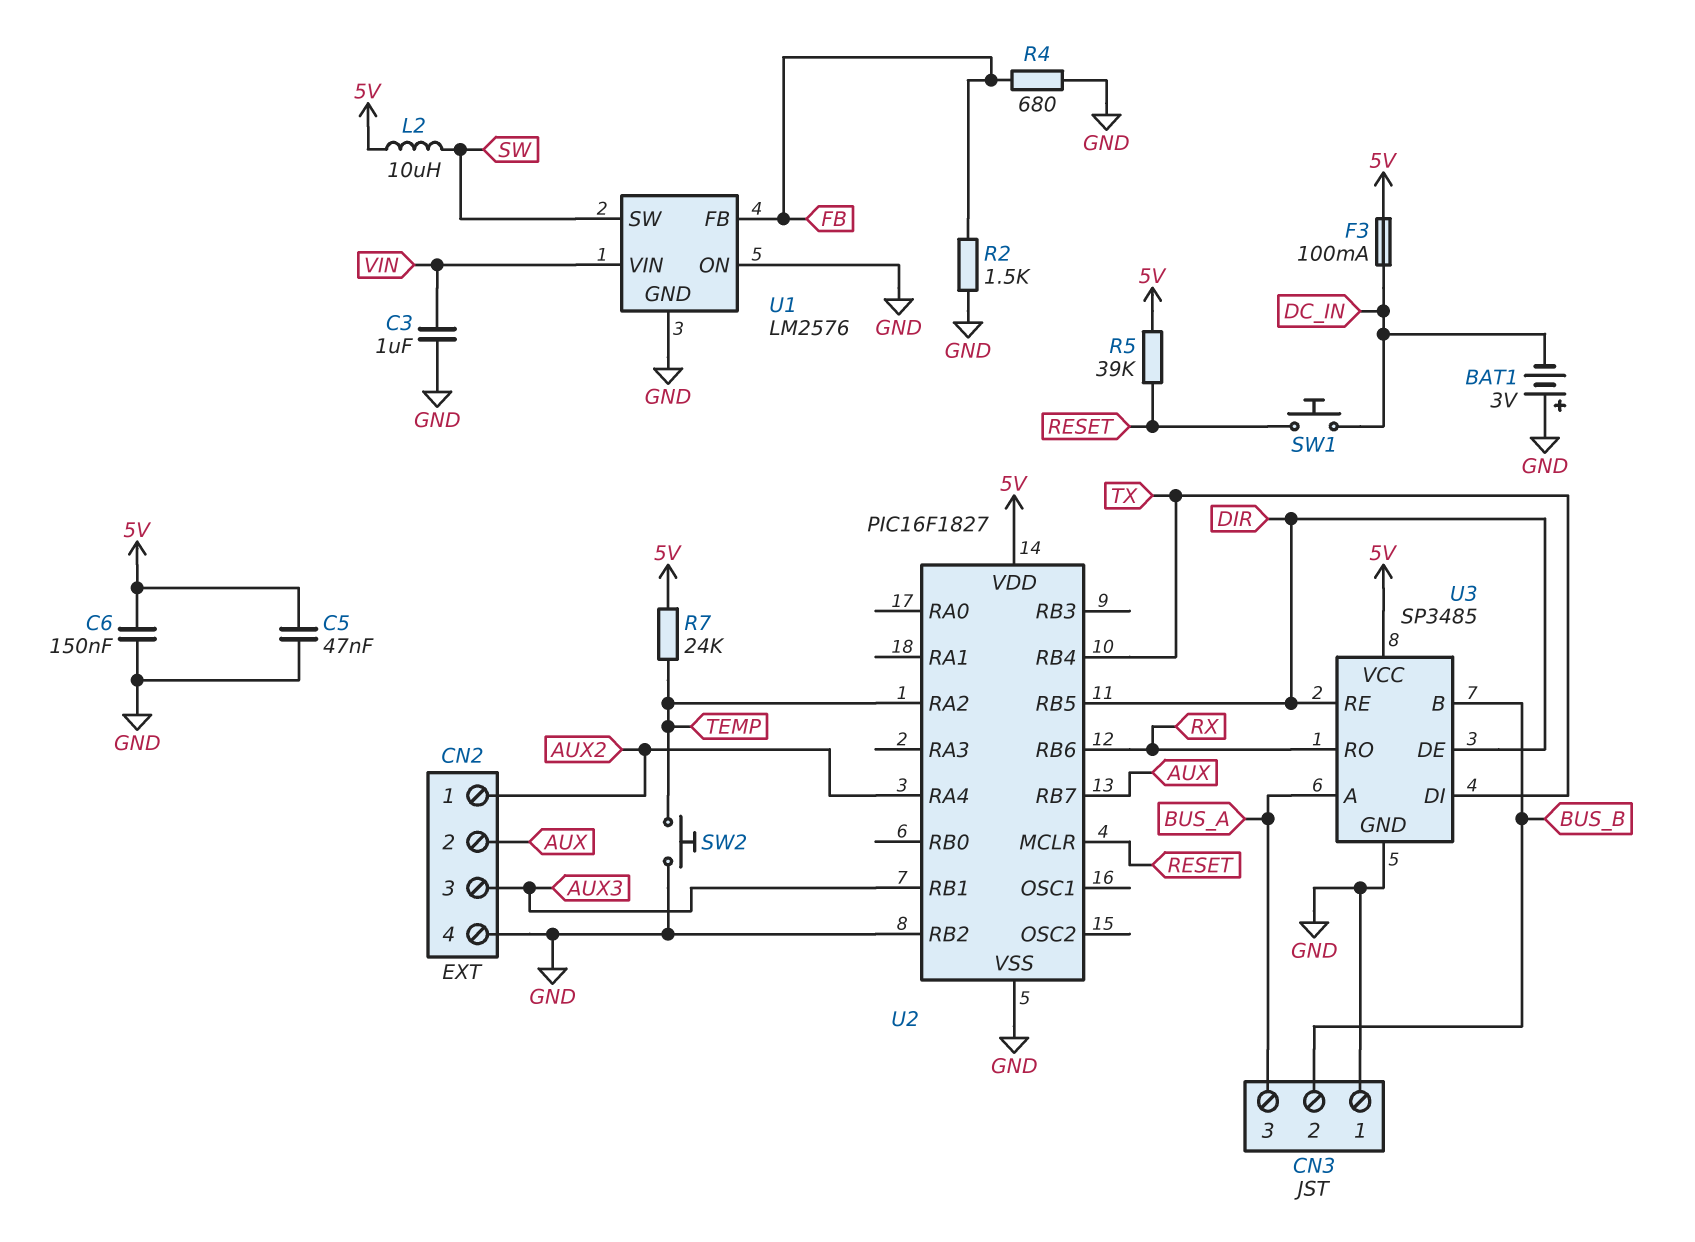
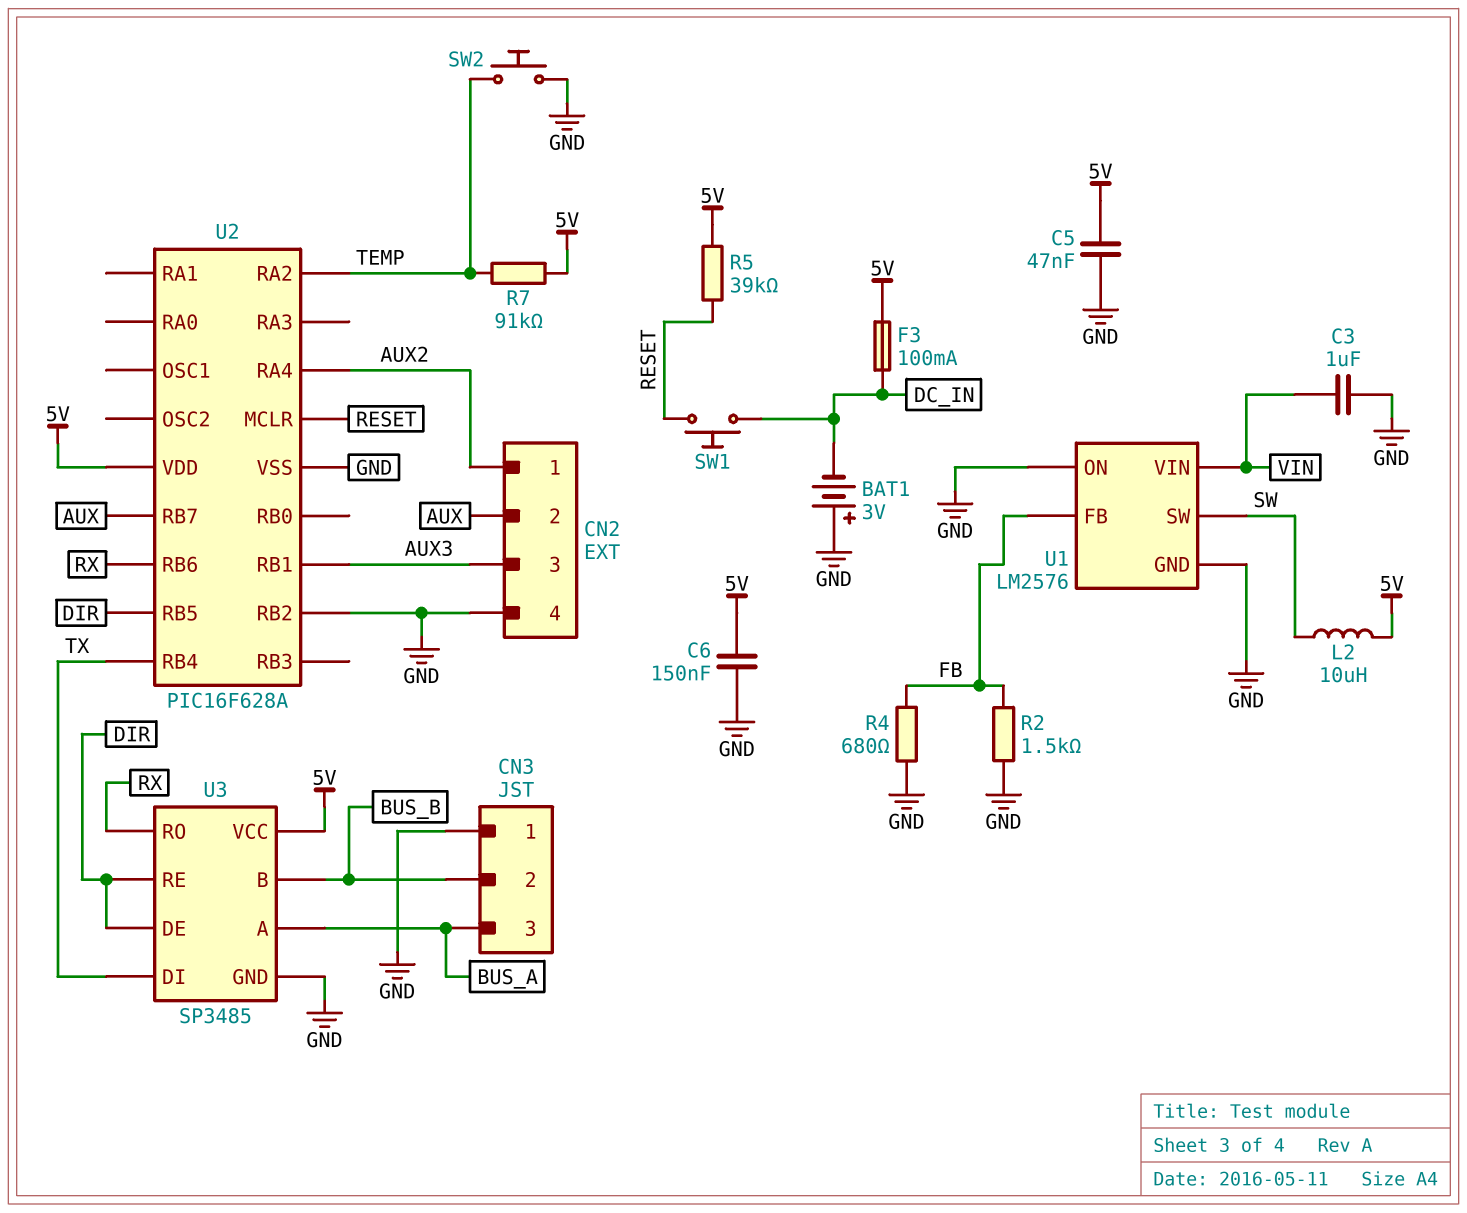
R7: 24k (5V, TEMP) -> 91k (5V, TEMP)
U2: PIC16F1827 -> PIC16F628A

